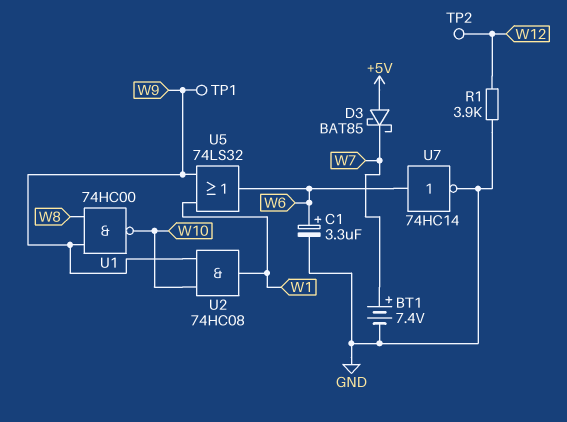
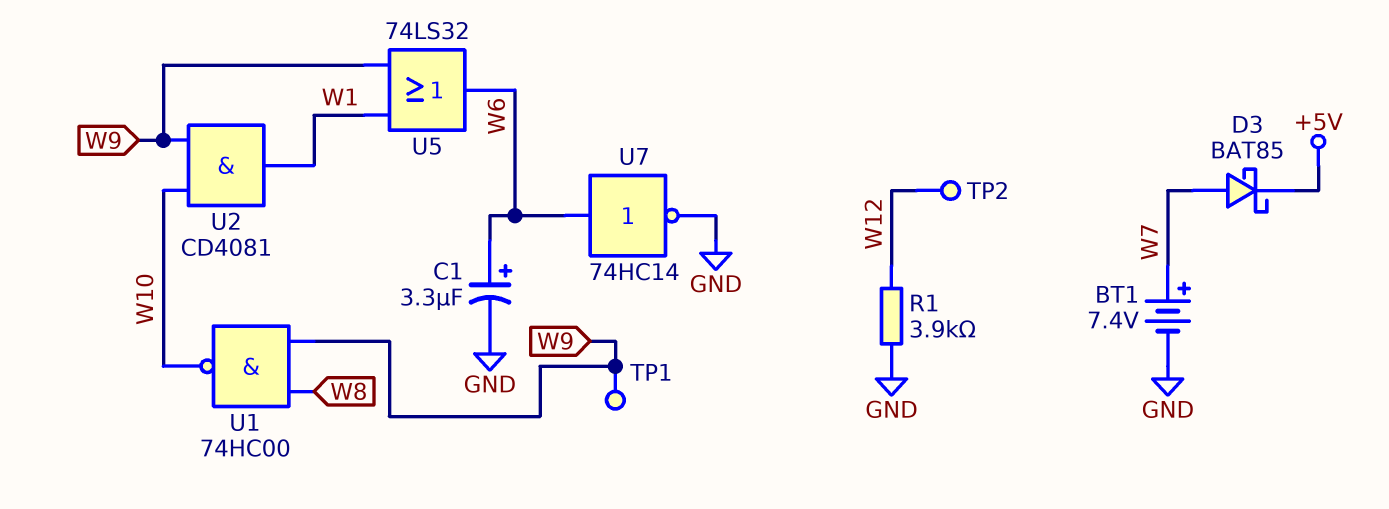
D3: schottky BAT85 (A +5V, K W7) -> schottky BAT85 (A W7, K +5V)
U2: AND 74HC08 (in W9, in W10, out W1) -> AND CD4081 (in W9, in W10, out W1)

